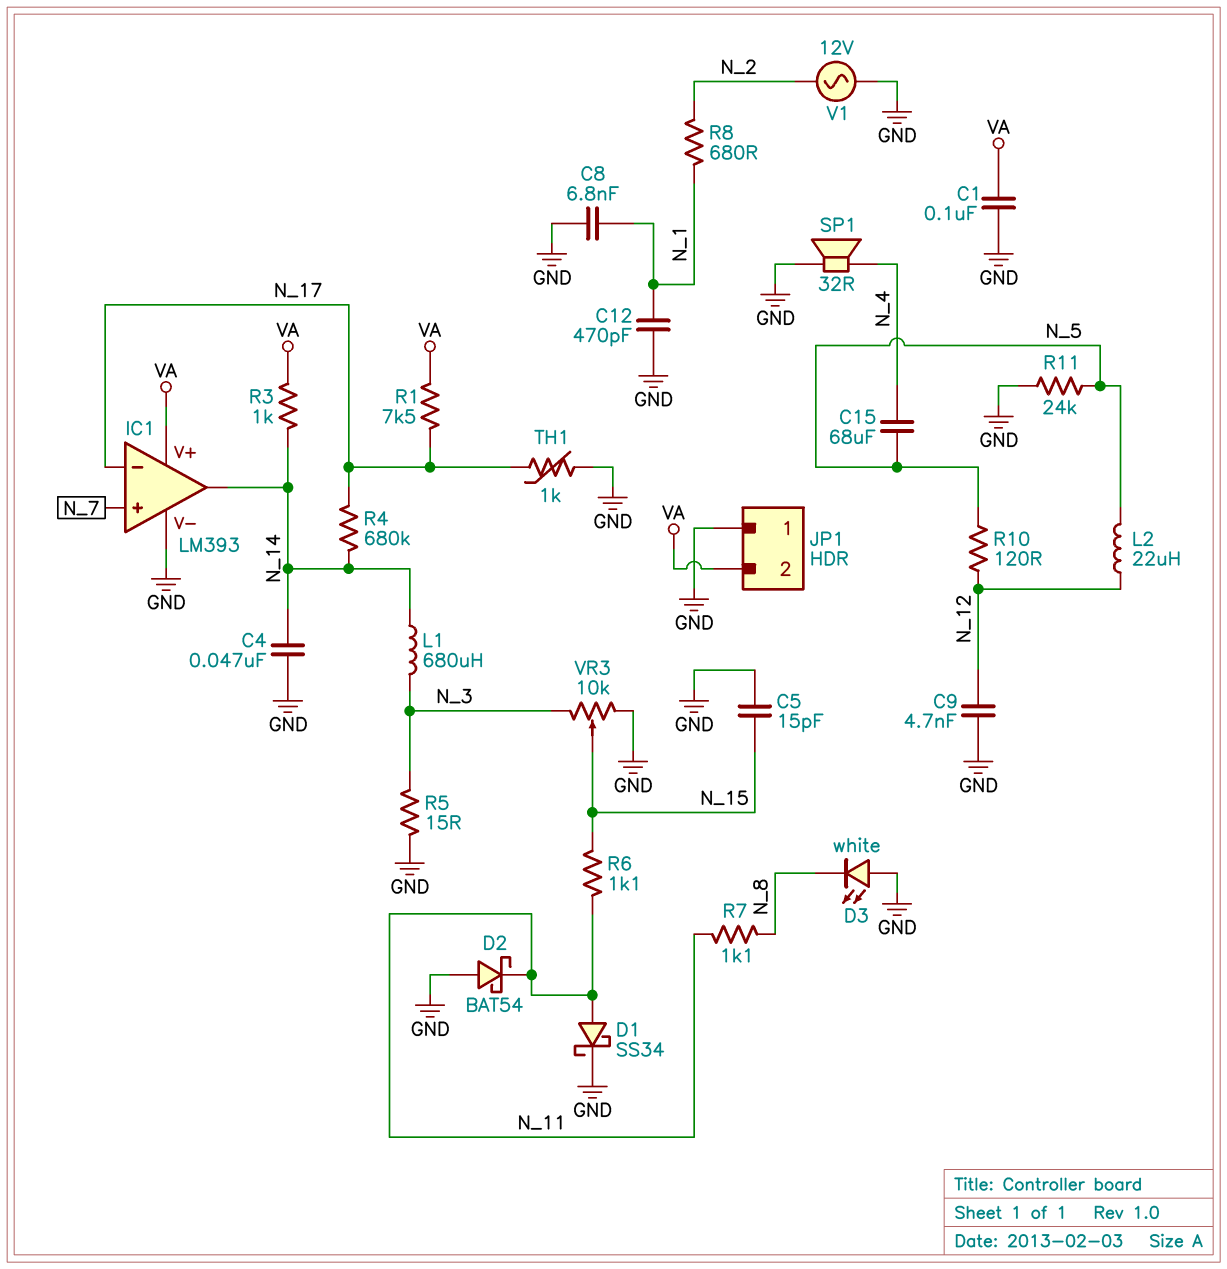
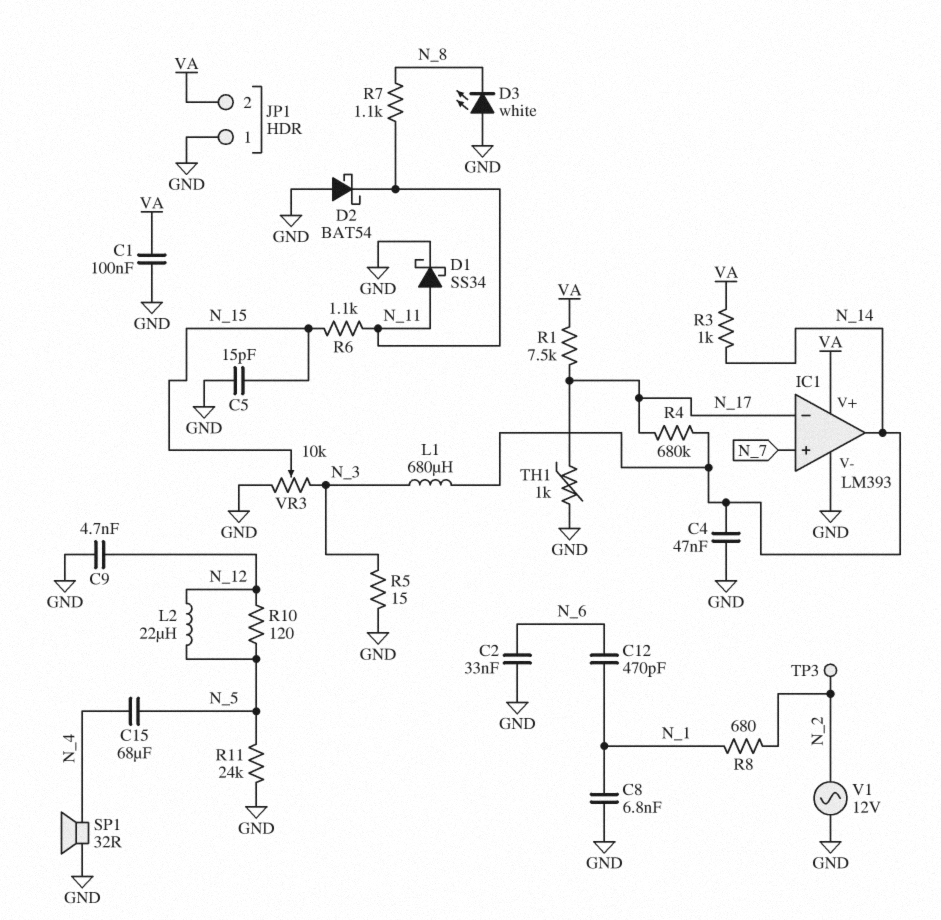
C2: none -> 33nF (GND, N_6)
C12: 470pF (GND, N_1) -> 470pF (N_1, N_6)
TP3: none -> test point (N_2)

